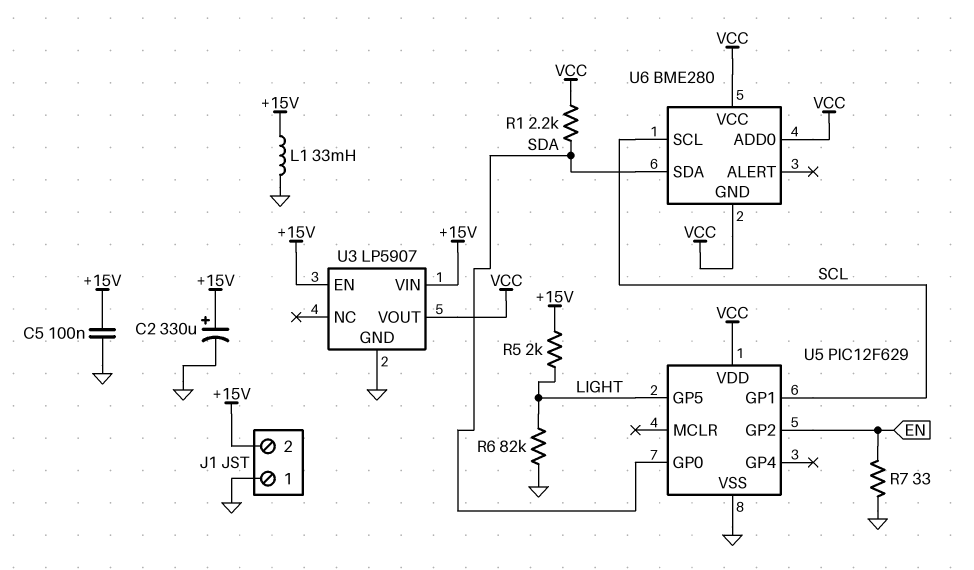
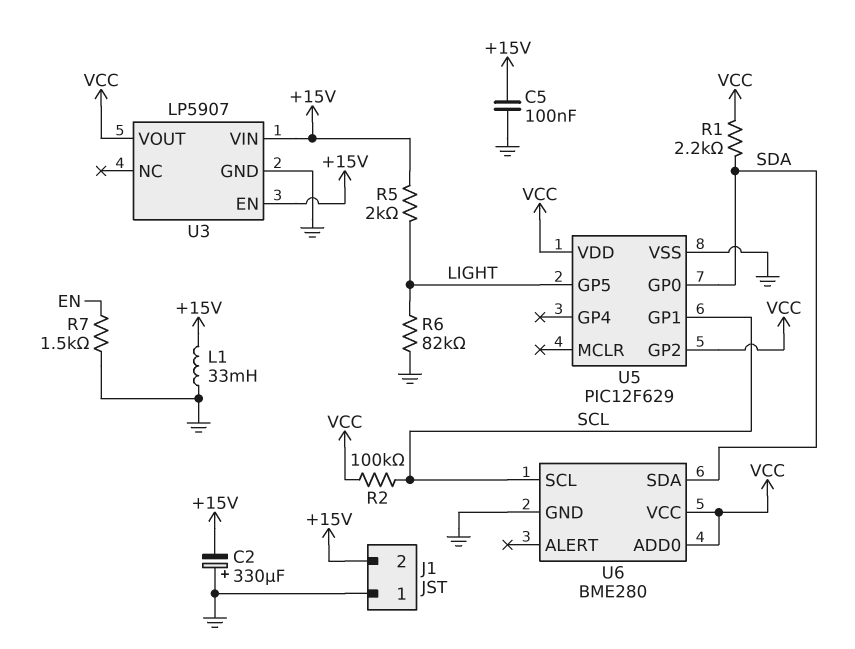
C2: 330uF (plus +15V, minus GND) -> 330uF (plus GND, minus +15V)
R2: none -> 100k (SCL, VCC)
R7: 33 (EN, GND) -> 1.5k (EN, GND)
U5 pin GP2: EN -> VCC
U6 pin GND: VCC -> GND

